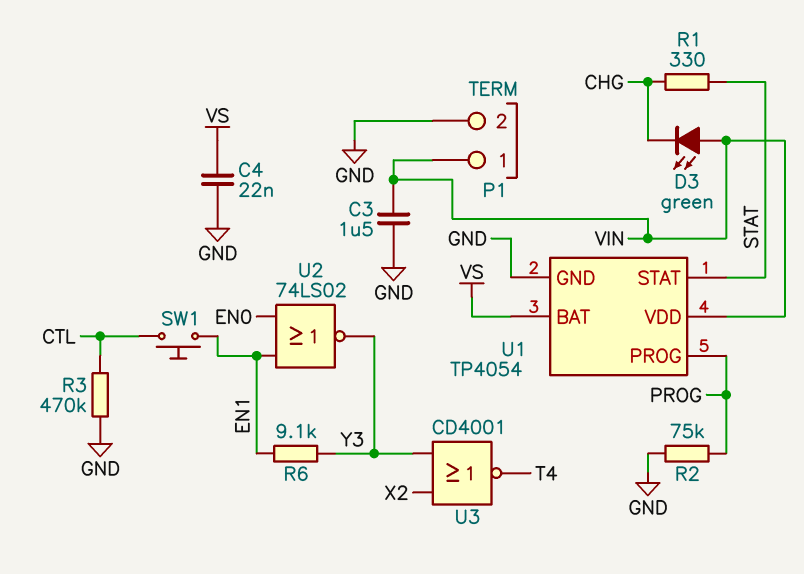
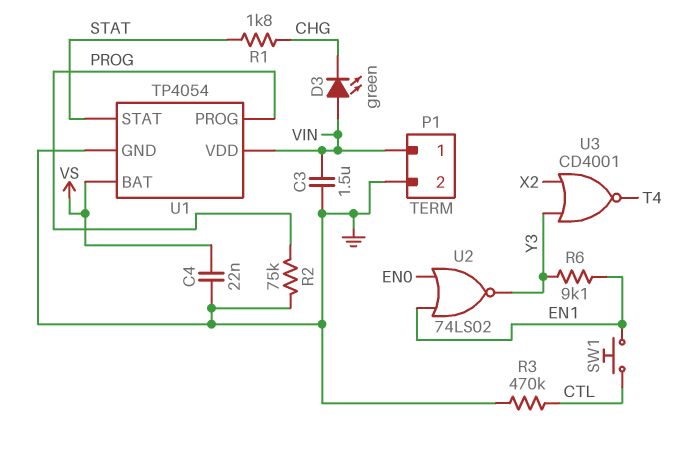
R1: 330 (CHG, STAT) -> 1.8k (CHG, STAT)

